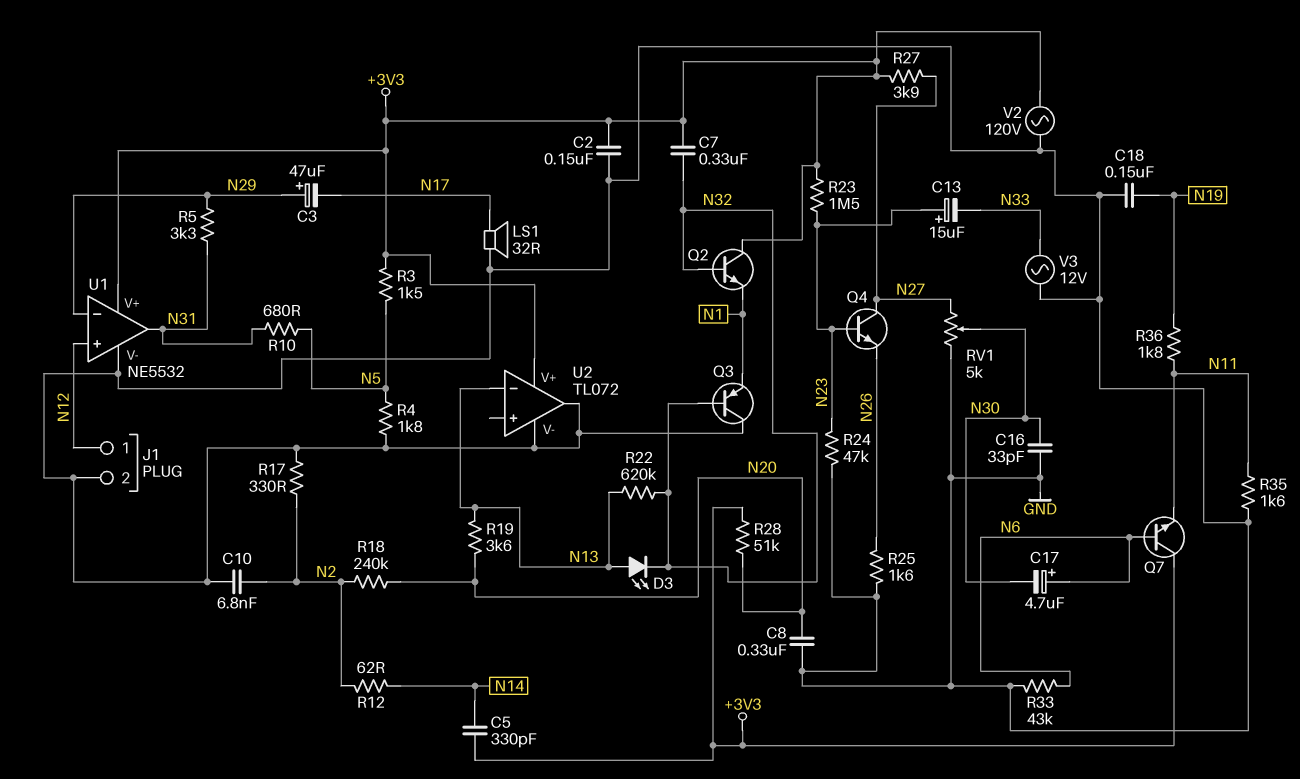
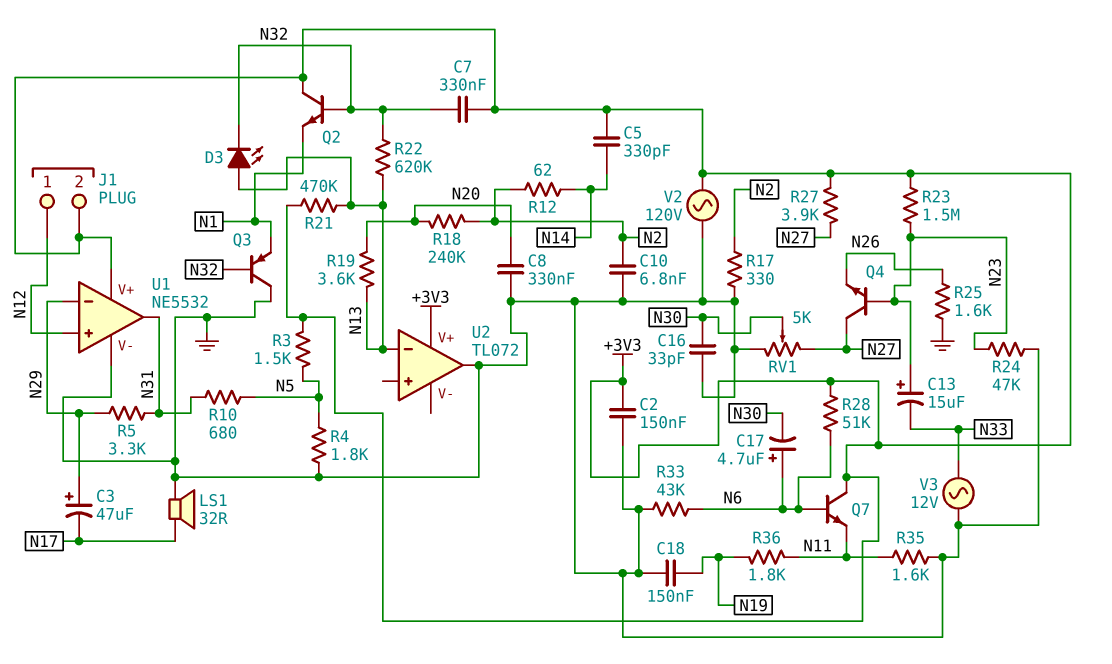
J1 pin 2: GND -> +3V3
R21: none -> 470k (+3V3, N13)
R28: 51k (+3V3, N20) -> 51k (+3V3, N6)
U2 pin V-: GND -> none

